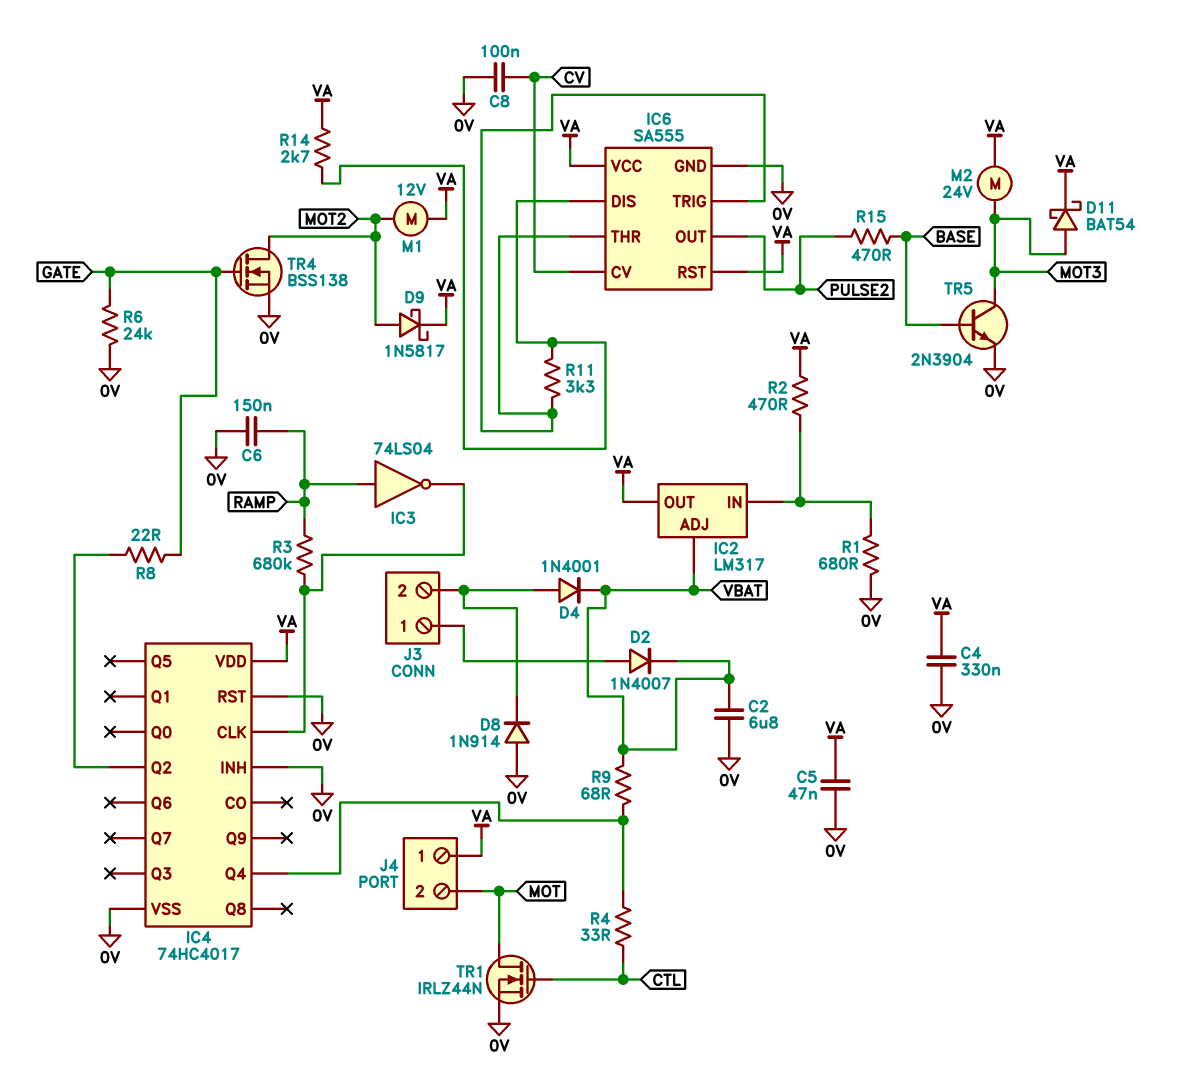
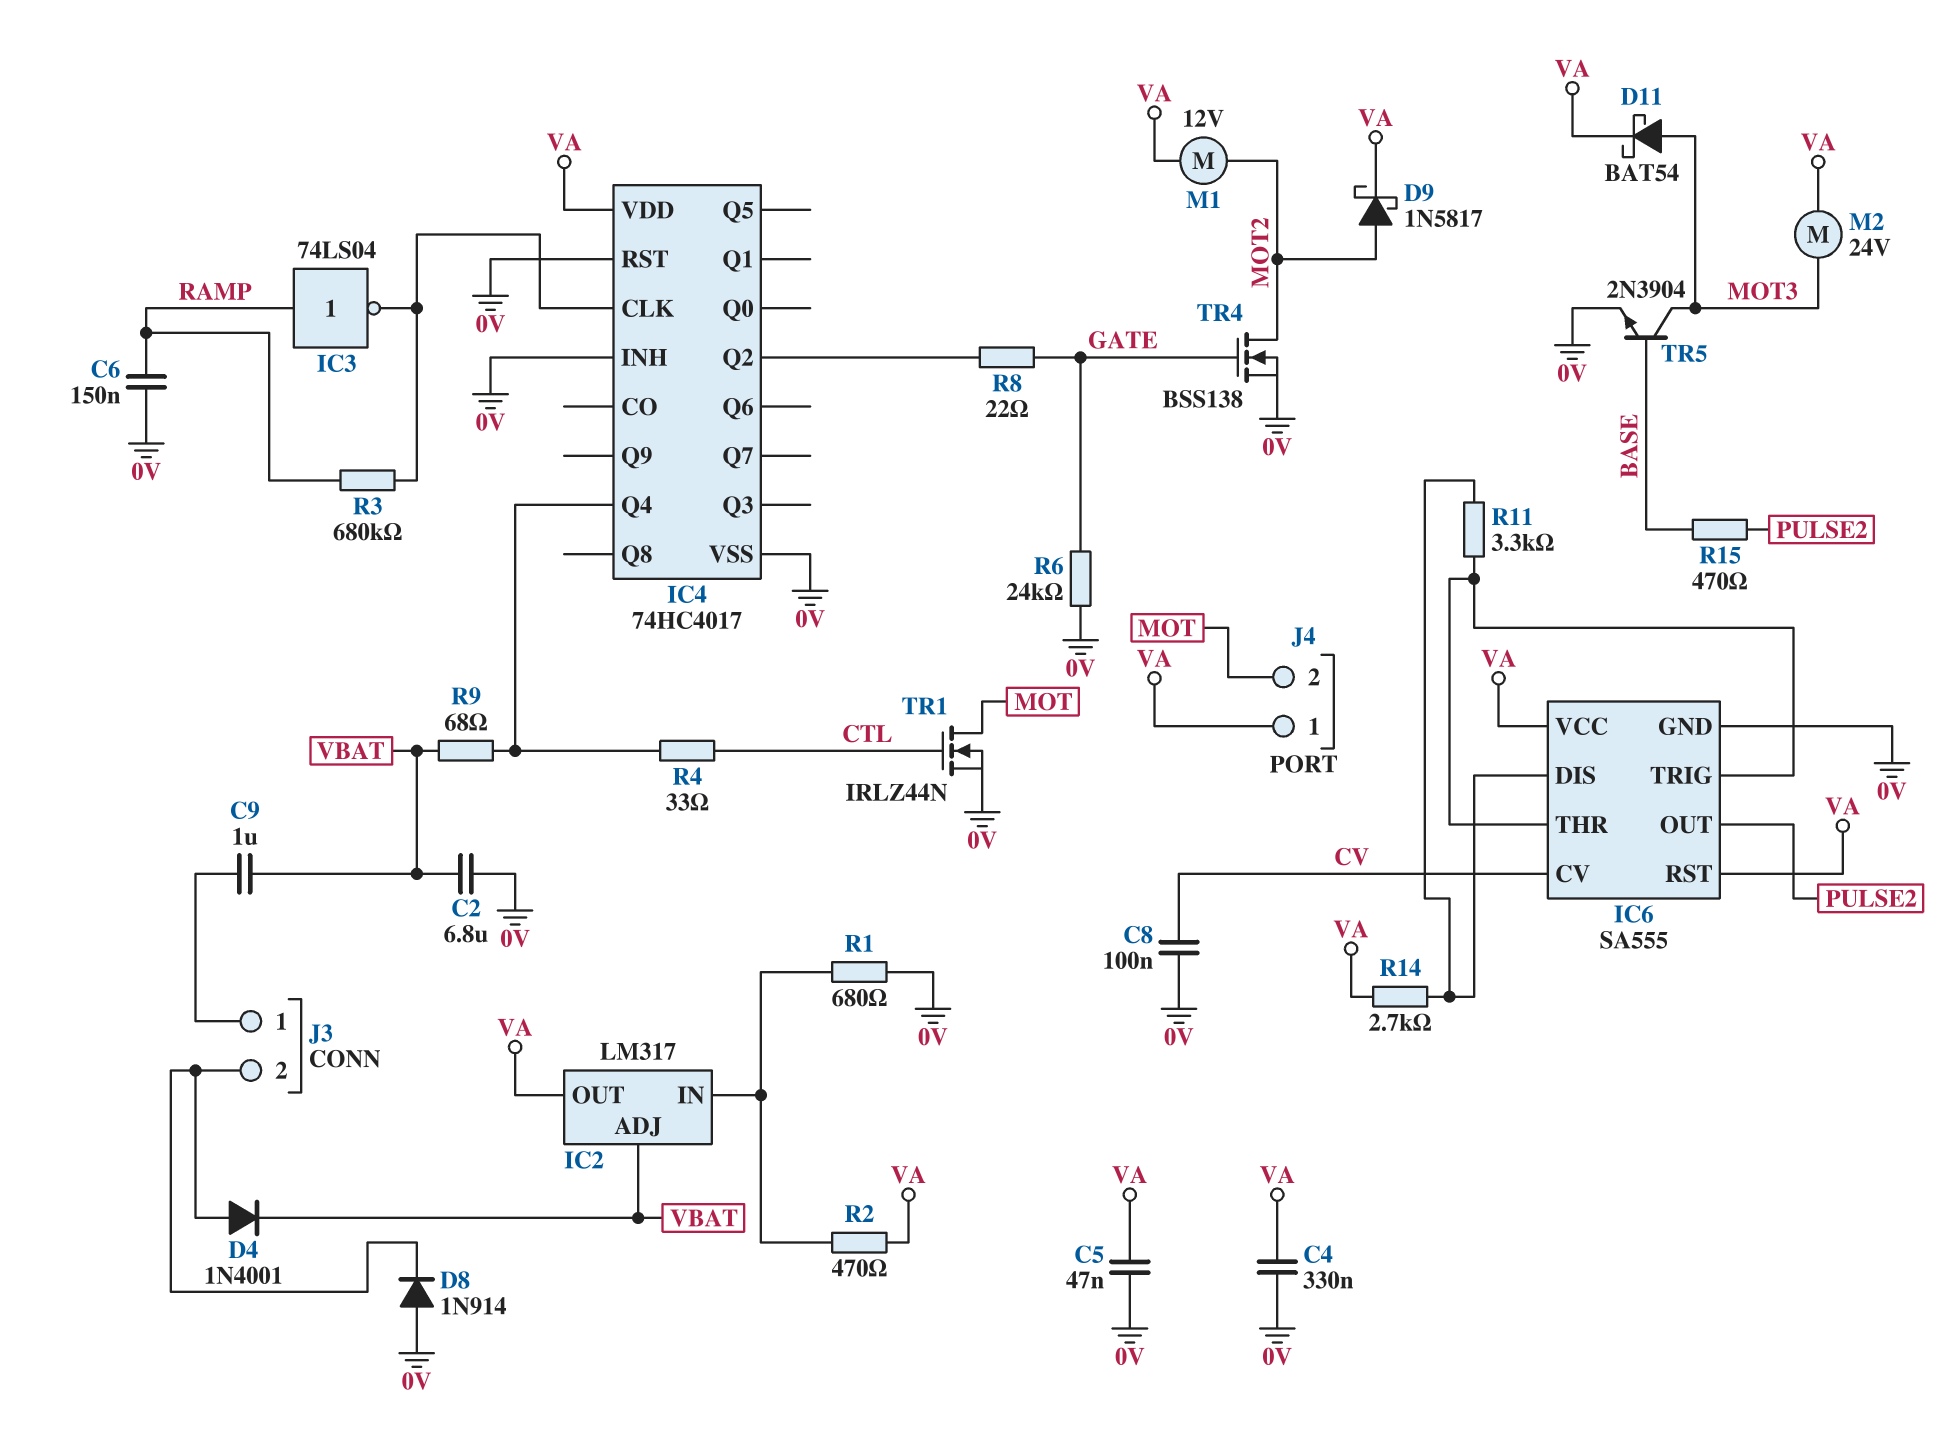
C9: none -> 1uF (J3/1, VBAT)
D2: diode 1N4007 (A J3/1, K VBAT) -> none

